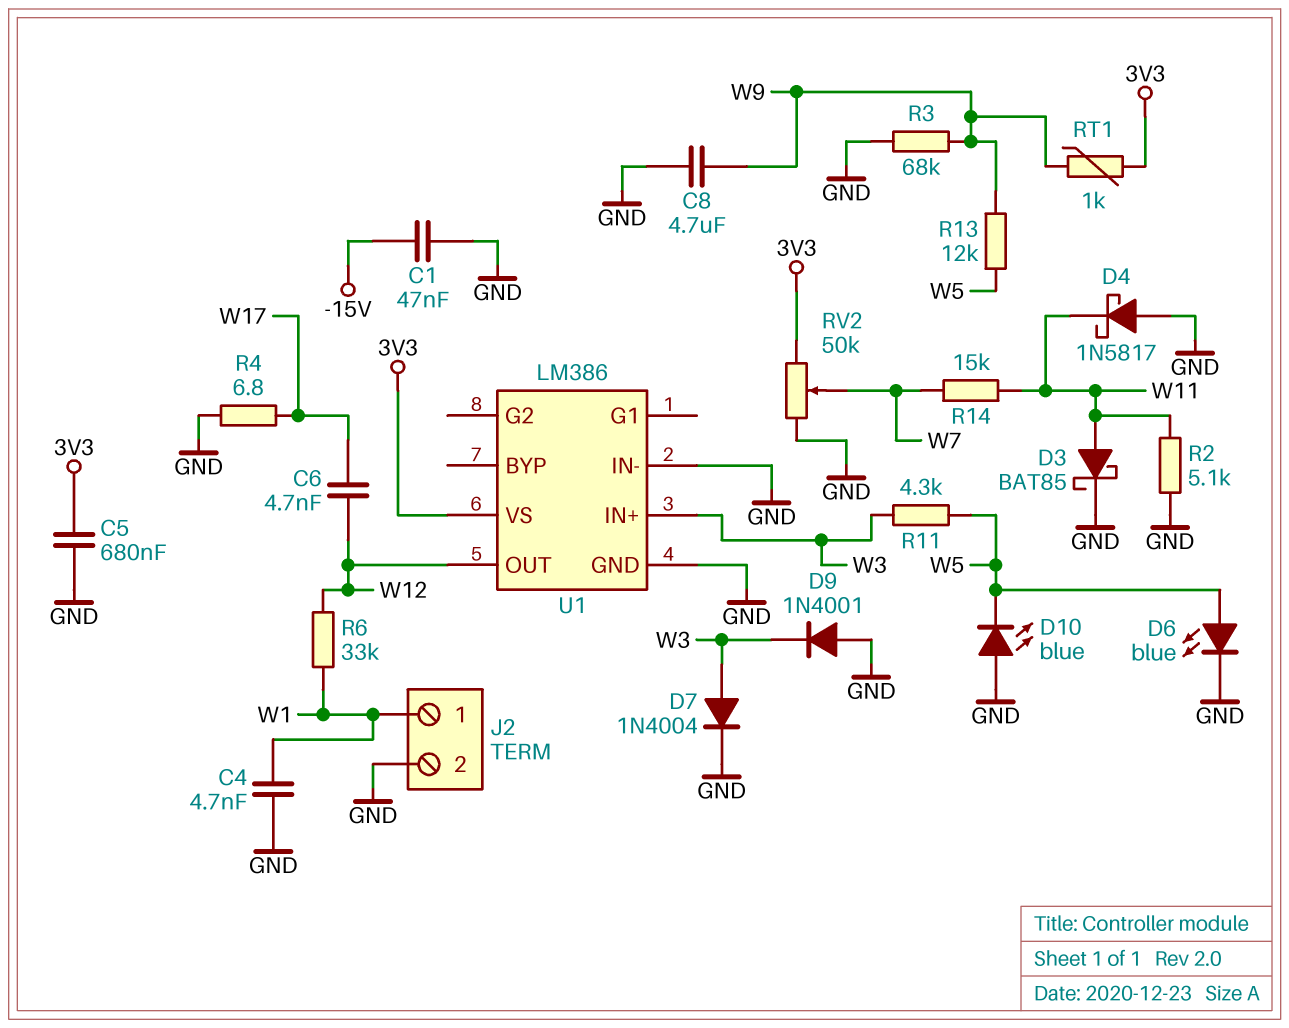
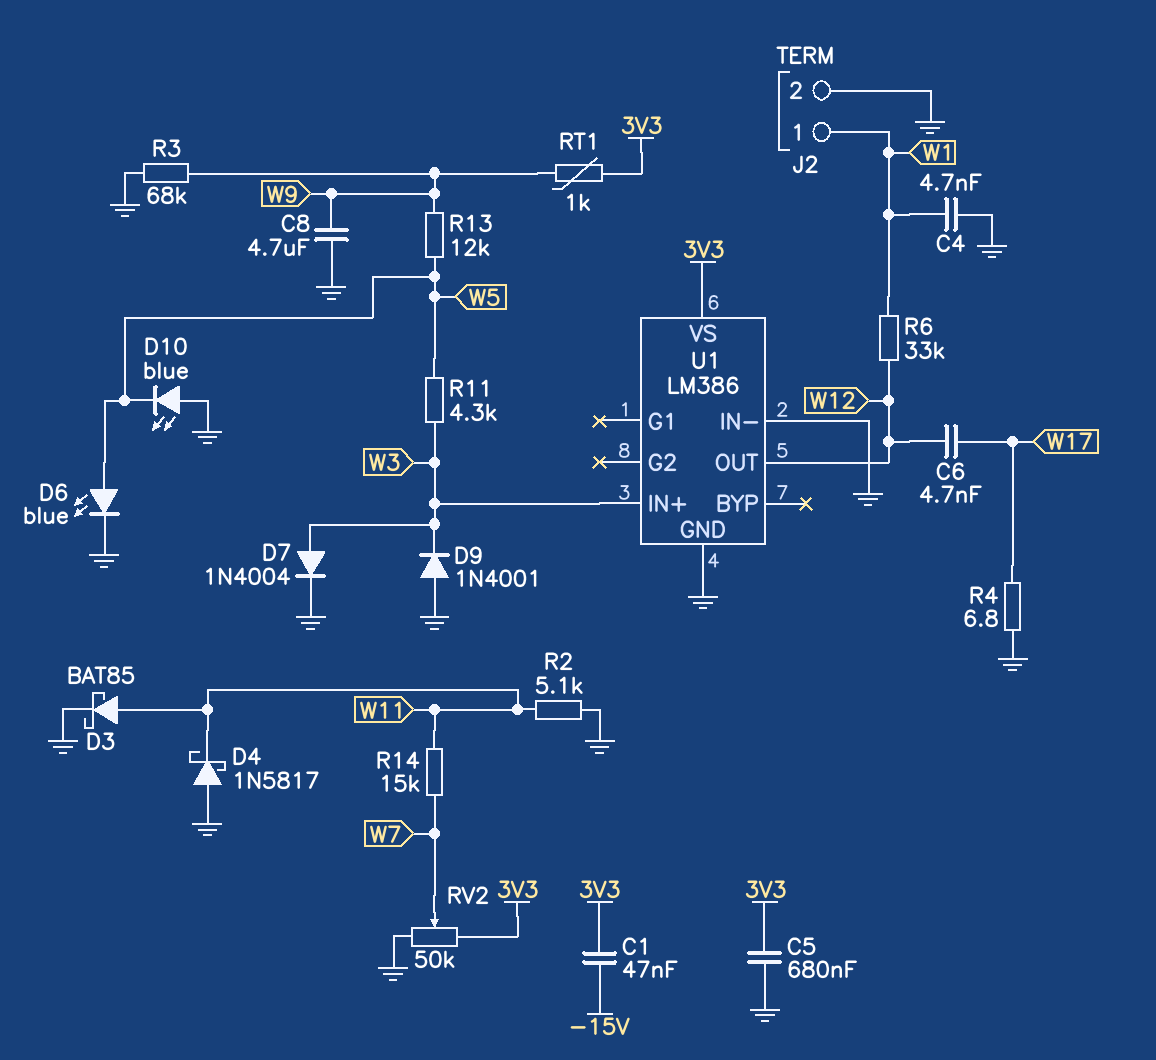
C1: 47nF (-15V, GND) -> 47nF (-15V, 3V3)

